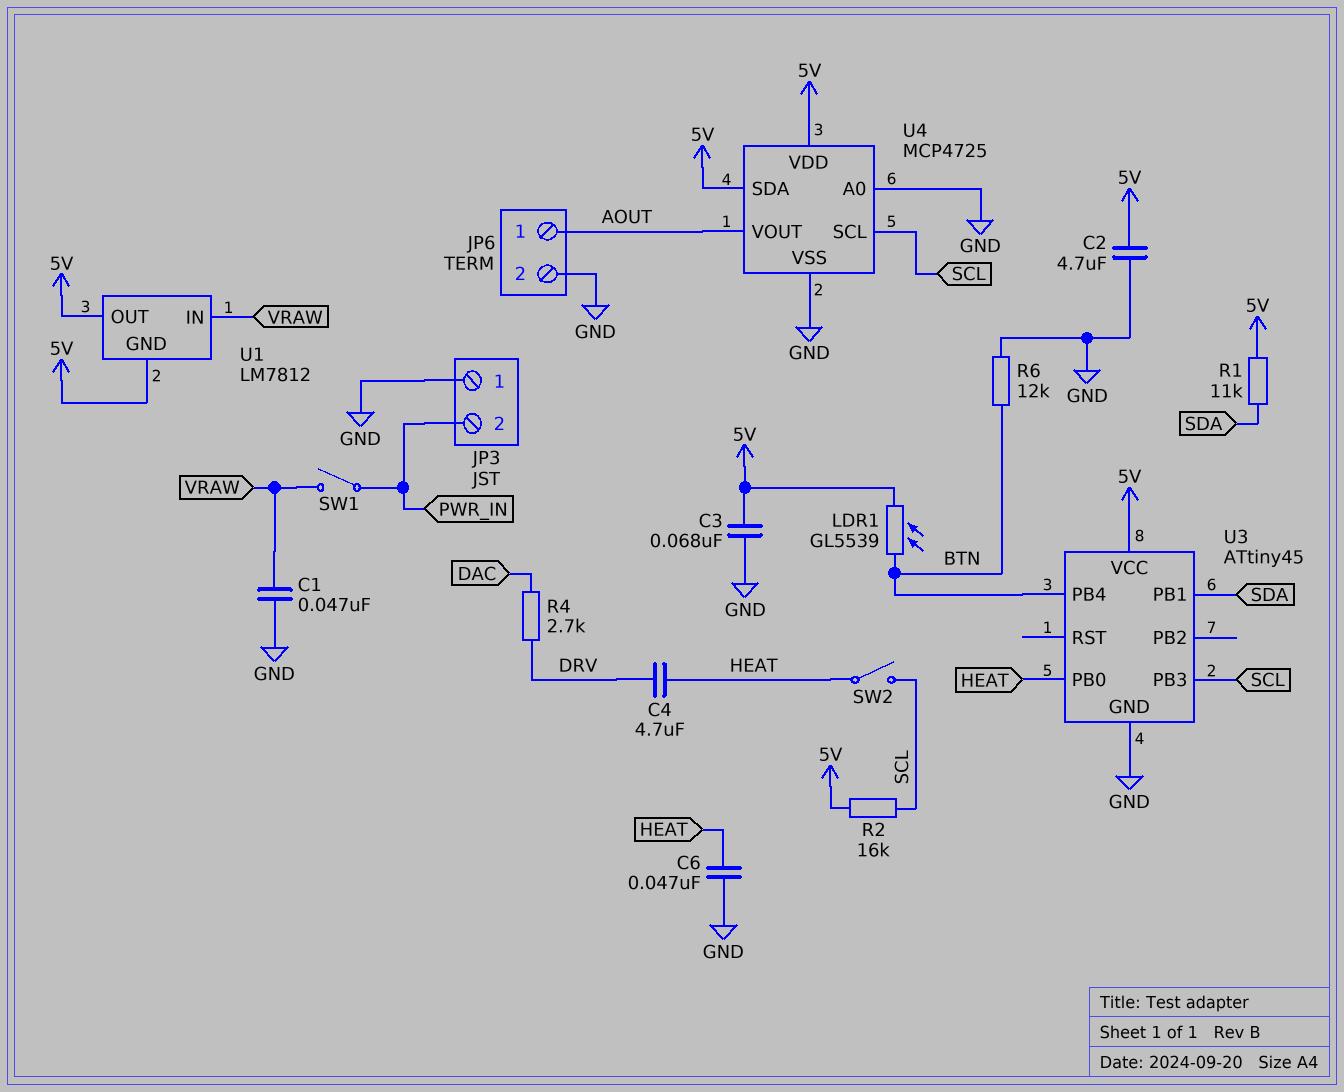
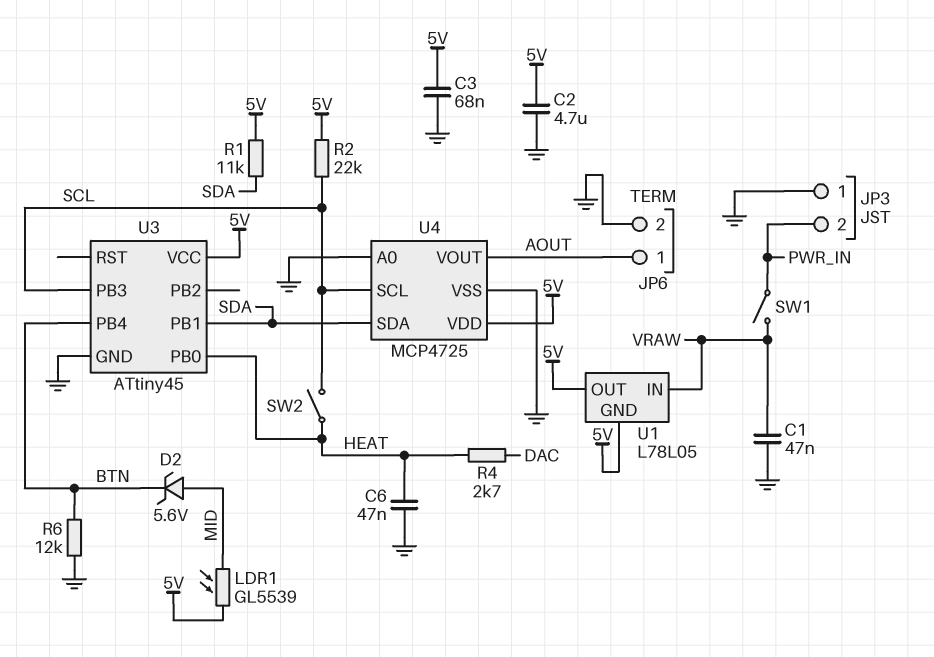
C4: 4.7uF (DRV, HEAT) -> none
D2: none -> zener 5.6V (A MID, K BTN)
LDR1: GL5539 (5V, BTN) -> GL5539 (5V, MID)
R2: 16k (5V, SCL) -> 22k (5V, SCL)
R4: 2.7k (DAC, DRV) -> 2.7k (DAC, HEAT)
U1: LM7812 -> L78L05
U4 pin SDA: 5V -> SDA

